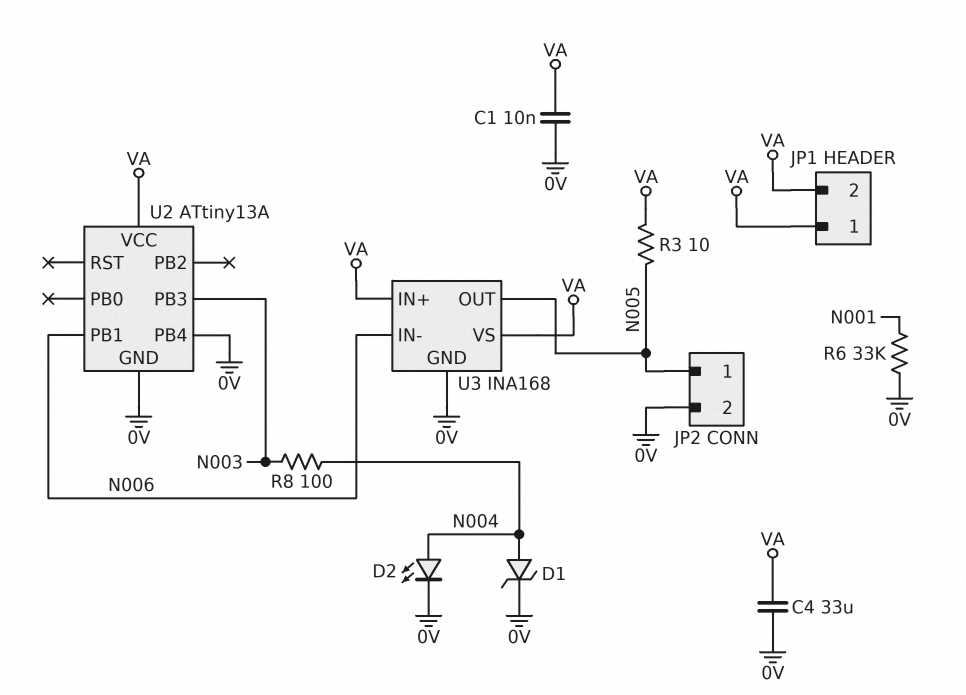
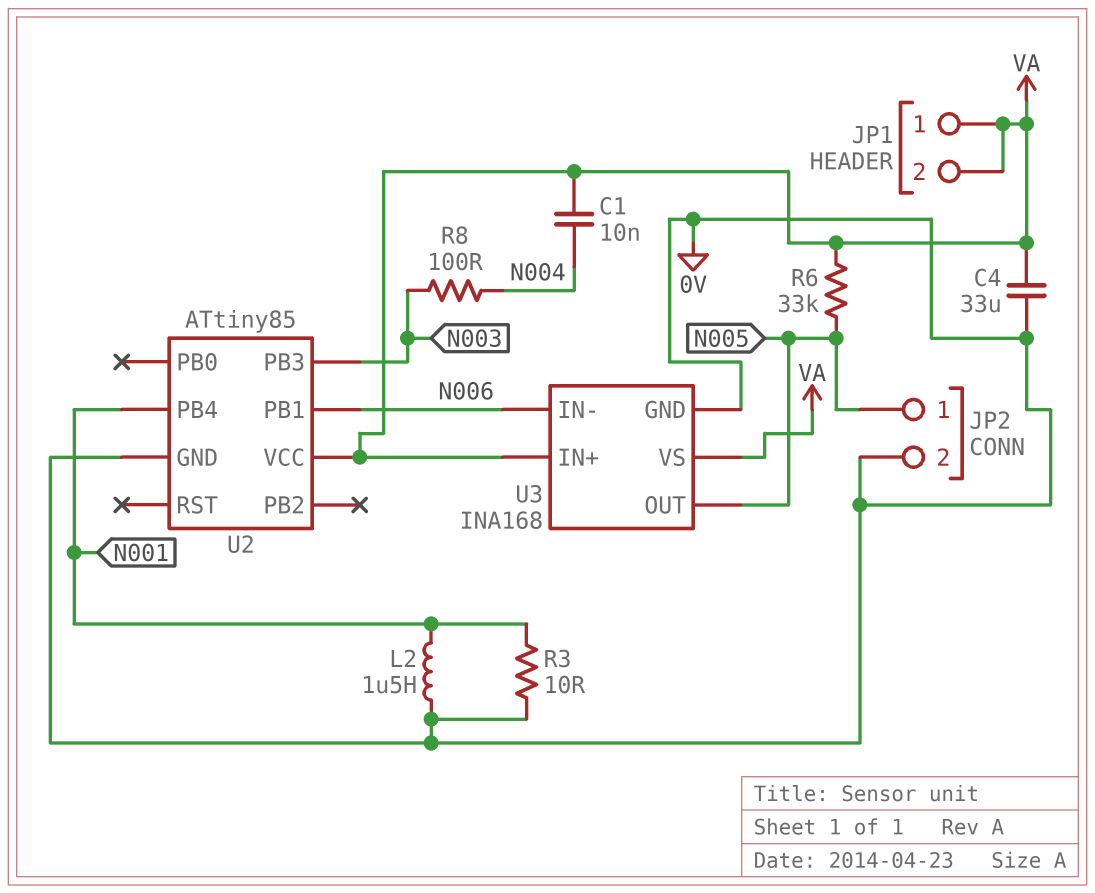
C1: 10nF (0V, VA) -> 10nF (N004, VA)
D1: zener (A N004, K 0V) -> none
D2: LED (A N004, K 0V) -> none
L2: none -> 1.5uH (0V, N001)
R3: 10 (N005, VA) -> 10 (0V, N001)
R6: 33k (0V, N001) -> 33k (N005, VA)
U2: ATtiny13A -> ATtiny85
U2 pin PB4: 0V -> N001

